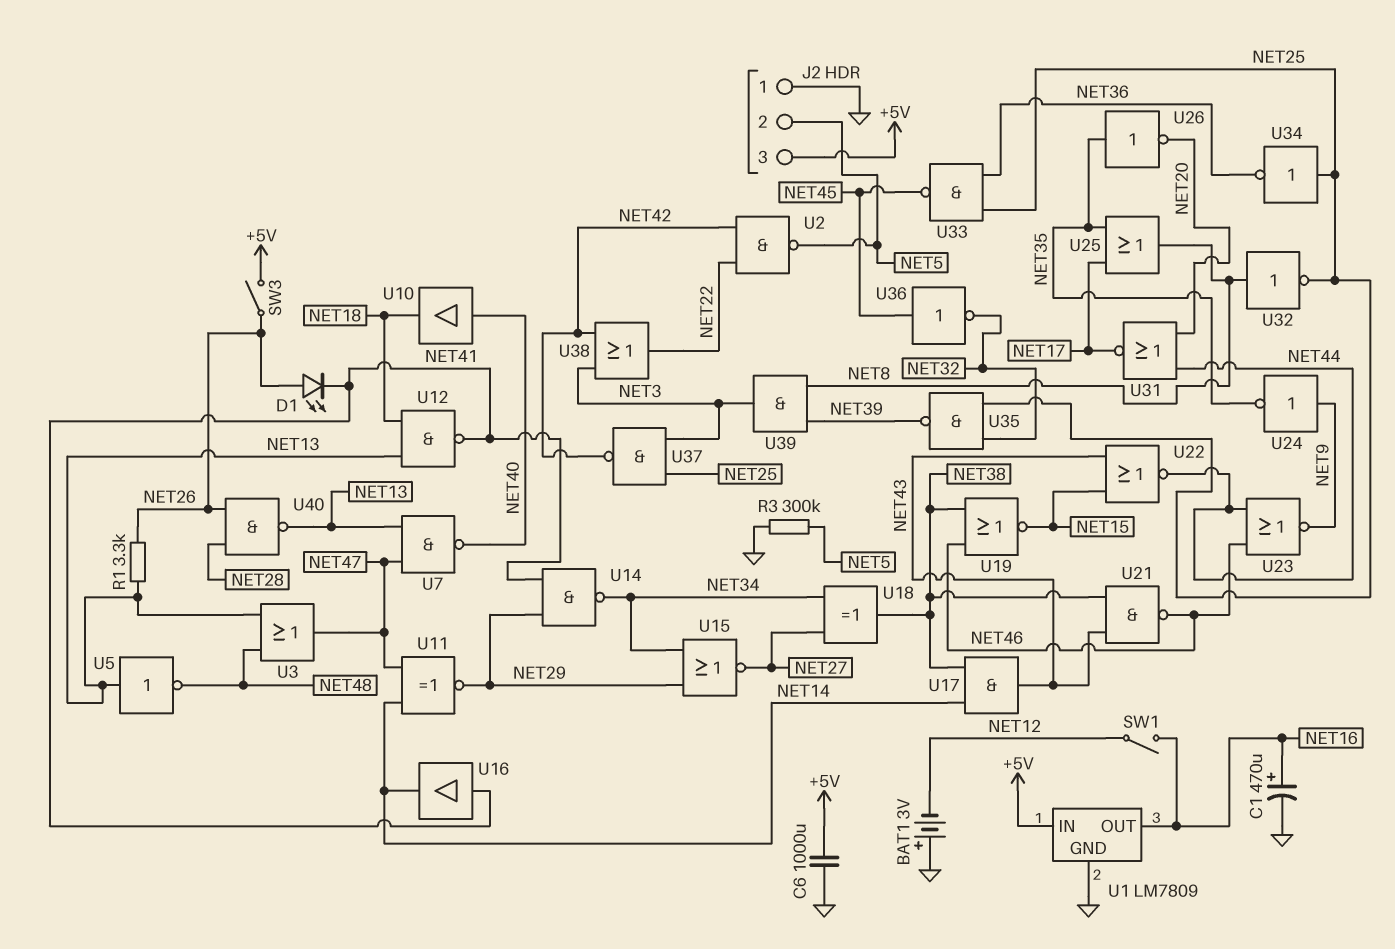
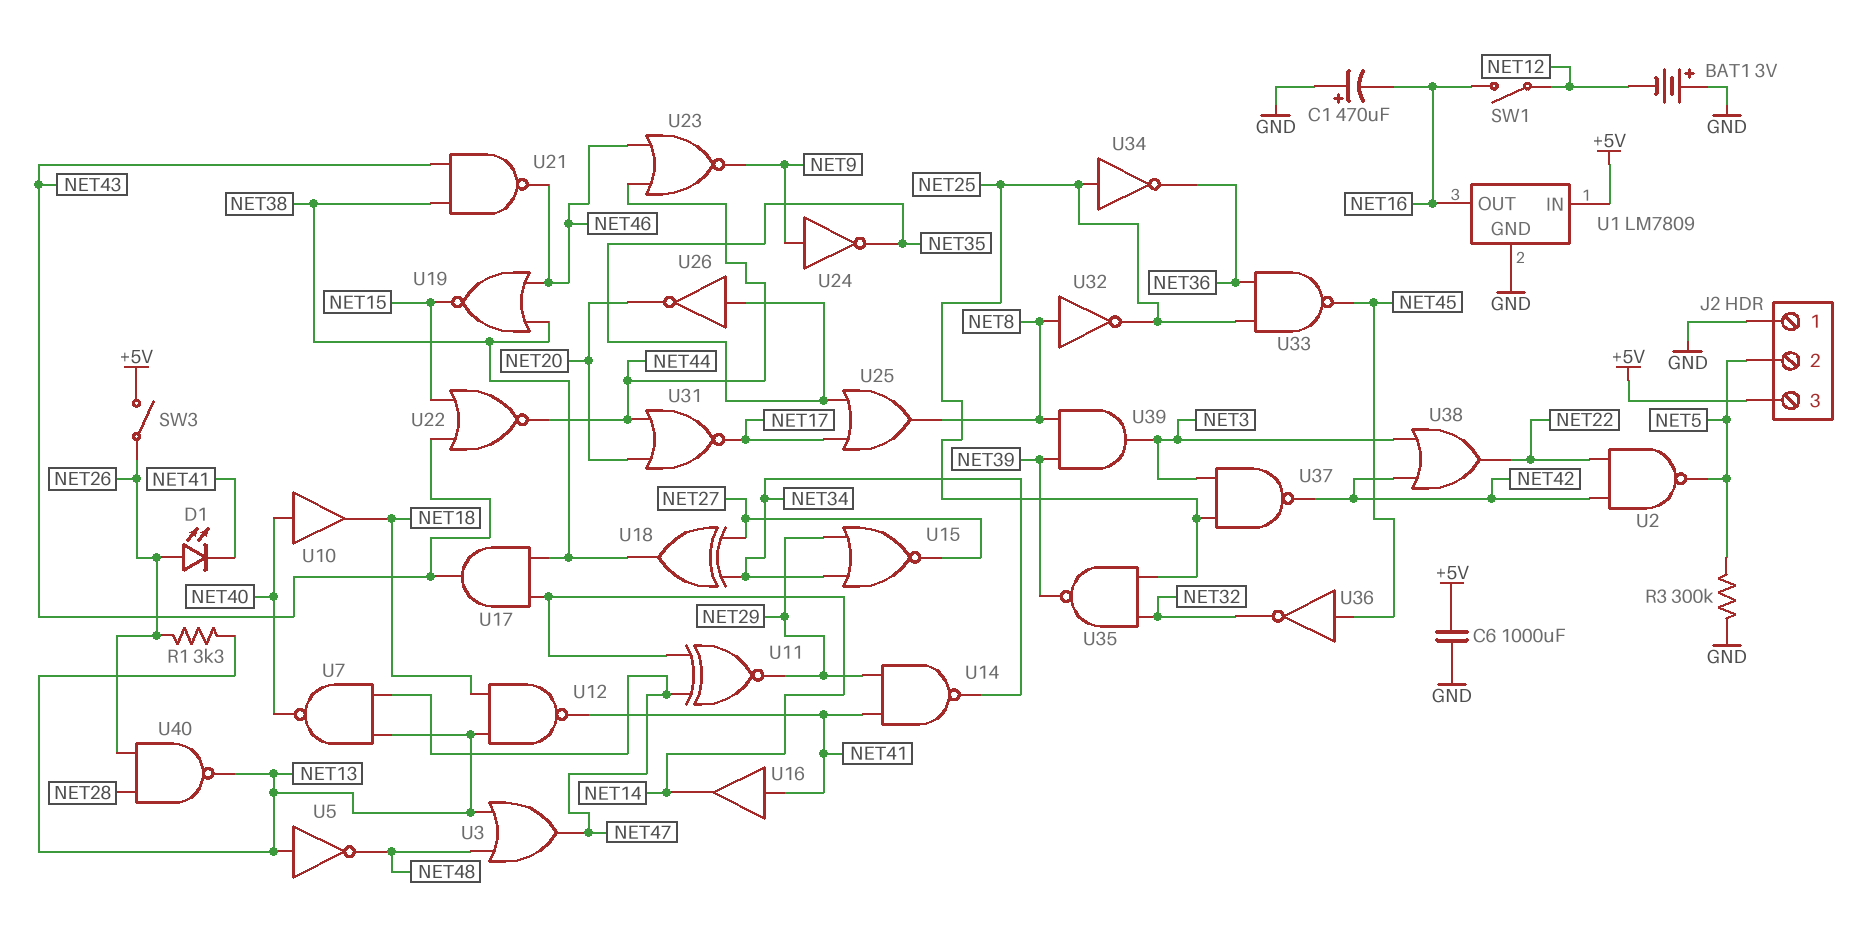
C1: 470uF (plus NET16, minus GND) -> 470uF (plus GND, minus NET16)

